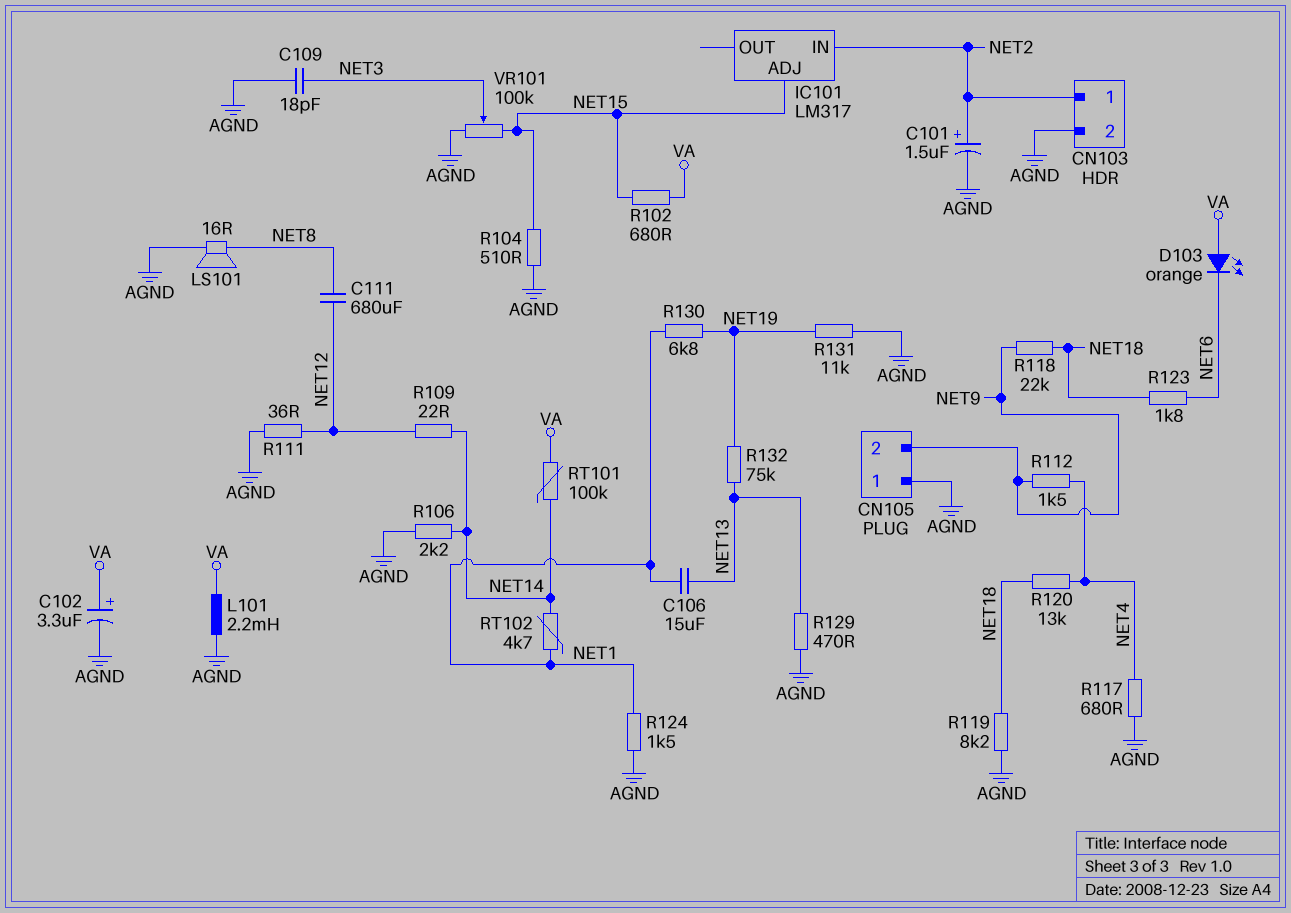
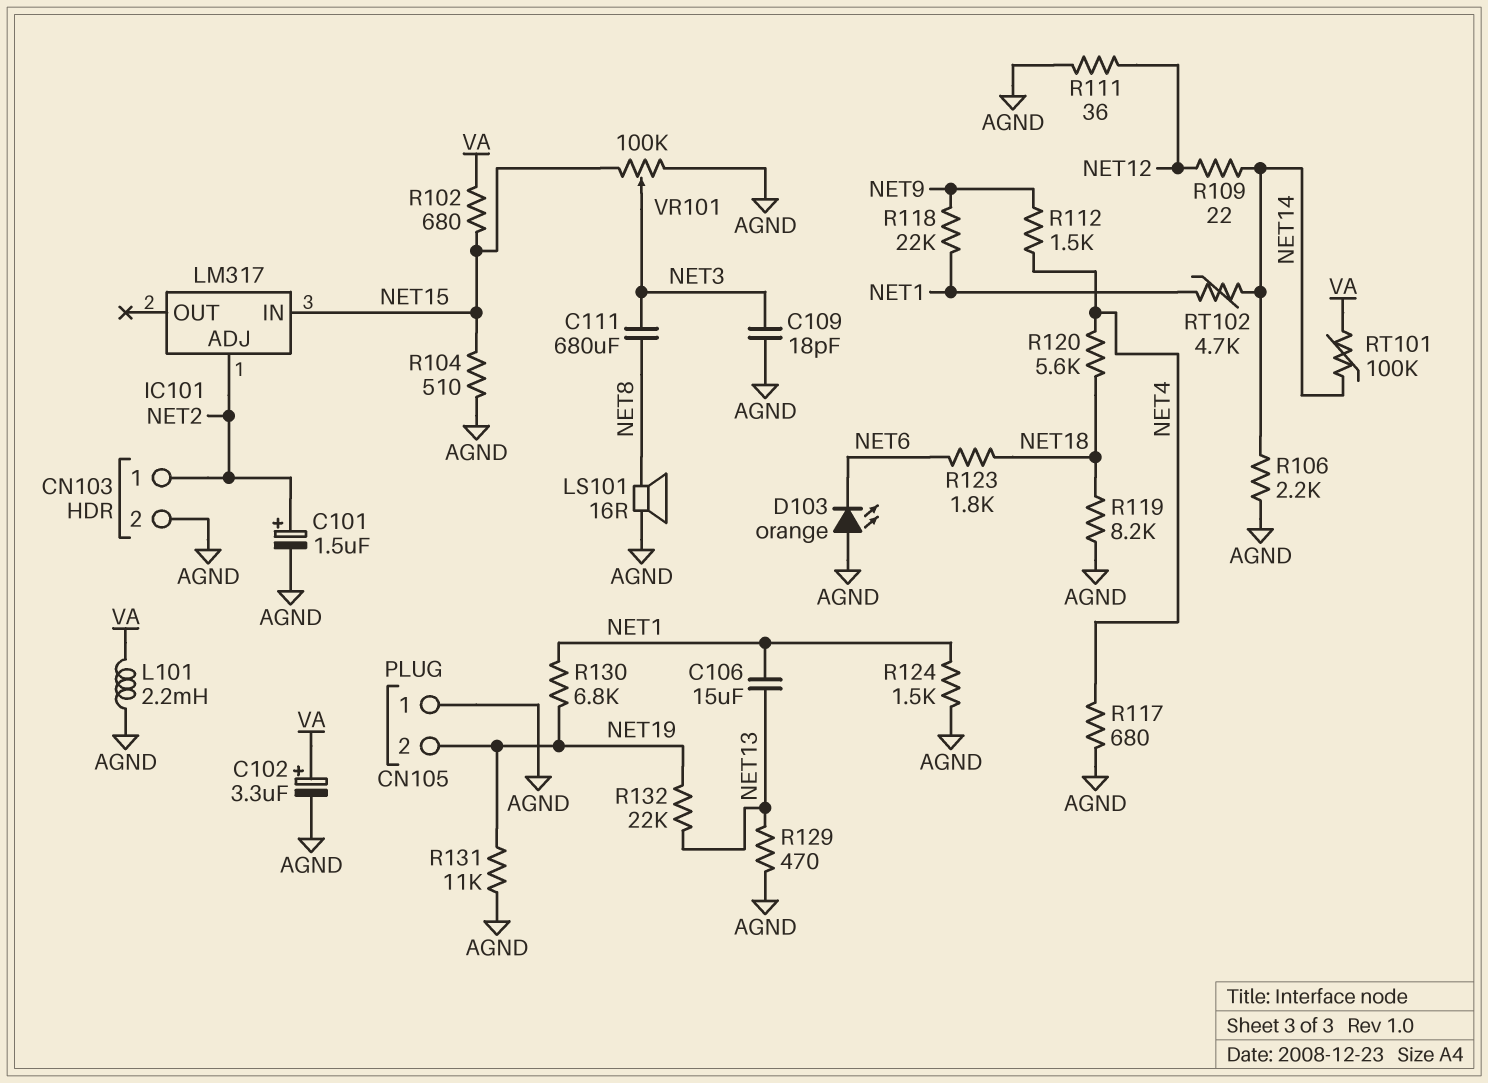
C111: 680uF (NET8, NET12) -> 680uF (NET3, NET8)
CN105 pin 2: NET9 -> NET19
D103: LED orange (A VA, K NET6) -> LED orange (A AGND, K NET6)
IC101 pin ADJ: NET15 -> NET2
IC101 pin IN: NET2 -> NET15
R118: 22k (NET9, NET18) -> 22k (NET1, NET9)
R120: 13k (NET4, NET18) -> 5.6k (NET4, NET18)
R132: 75k (NET13, NET19) -> 22k (NET13, NET19)

